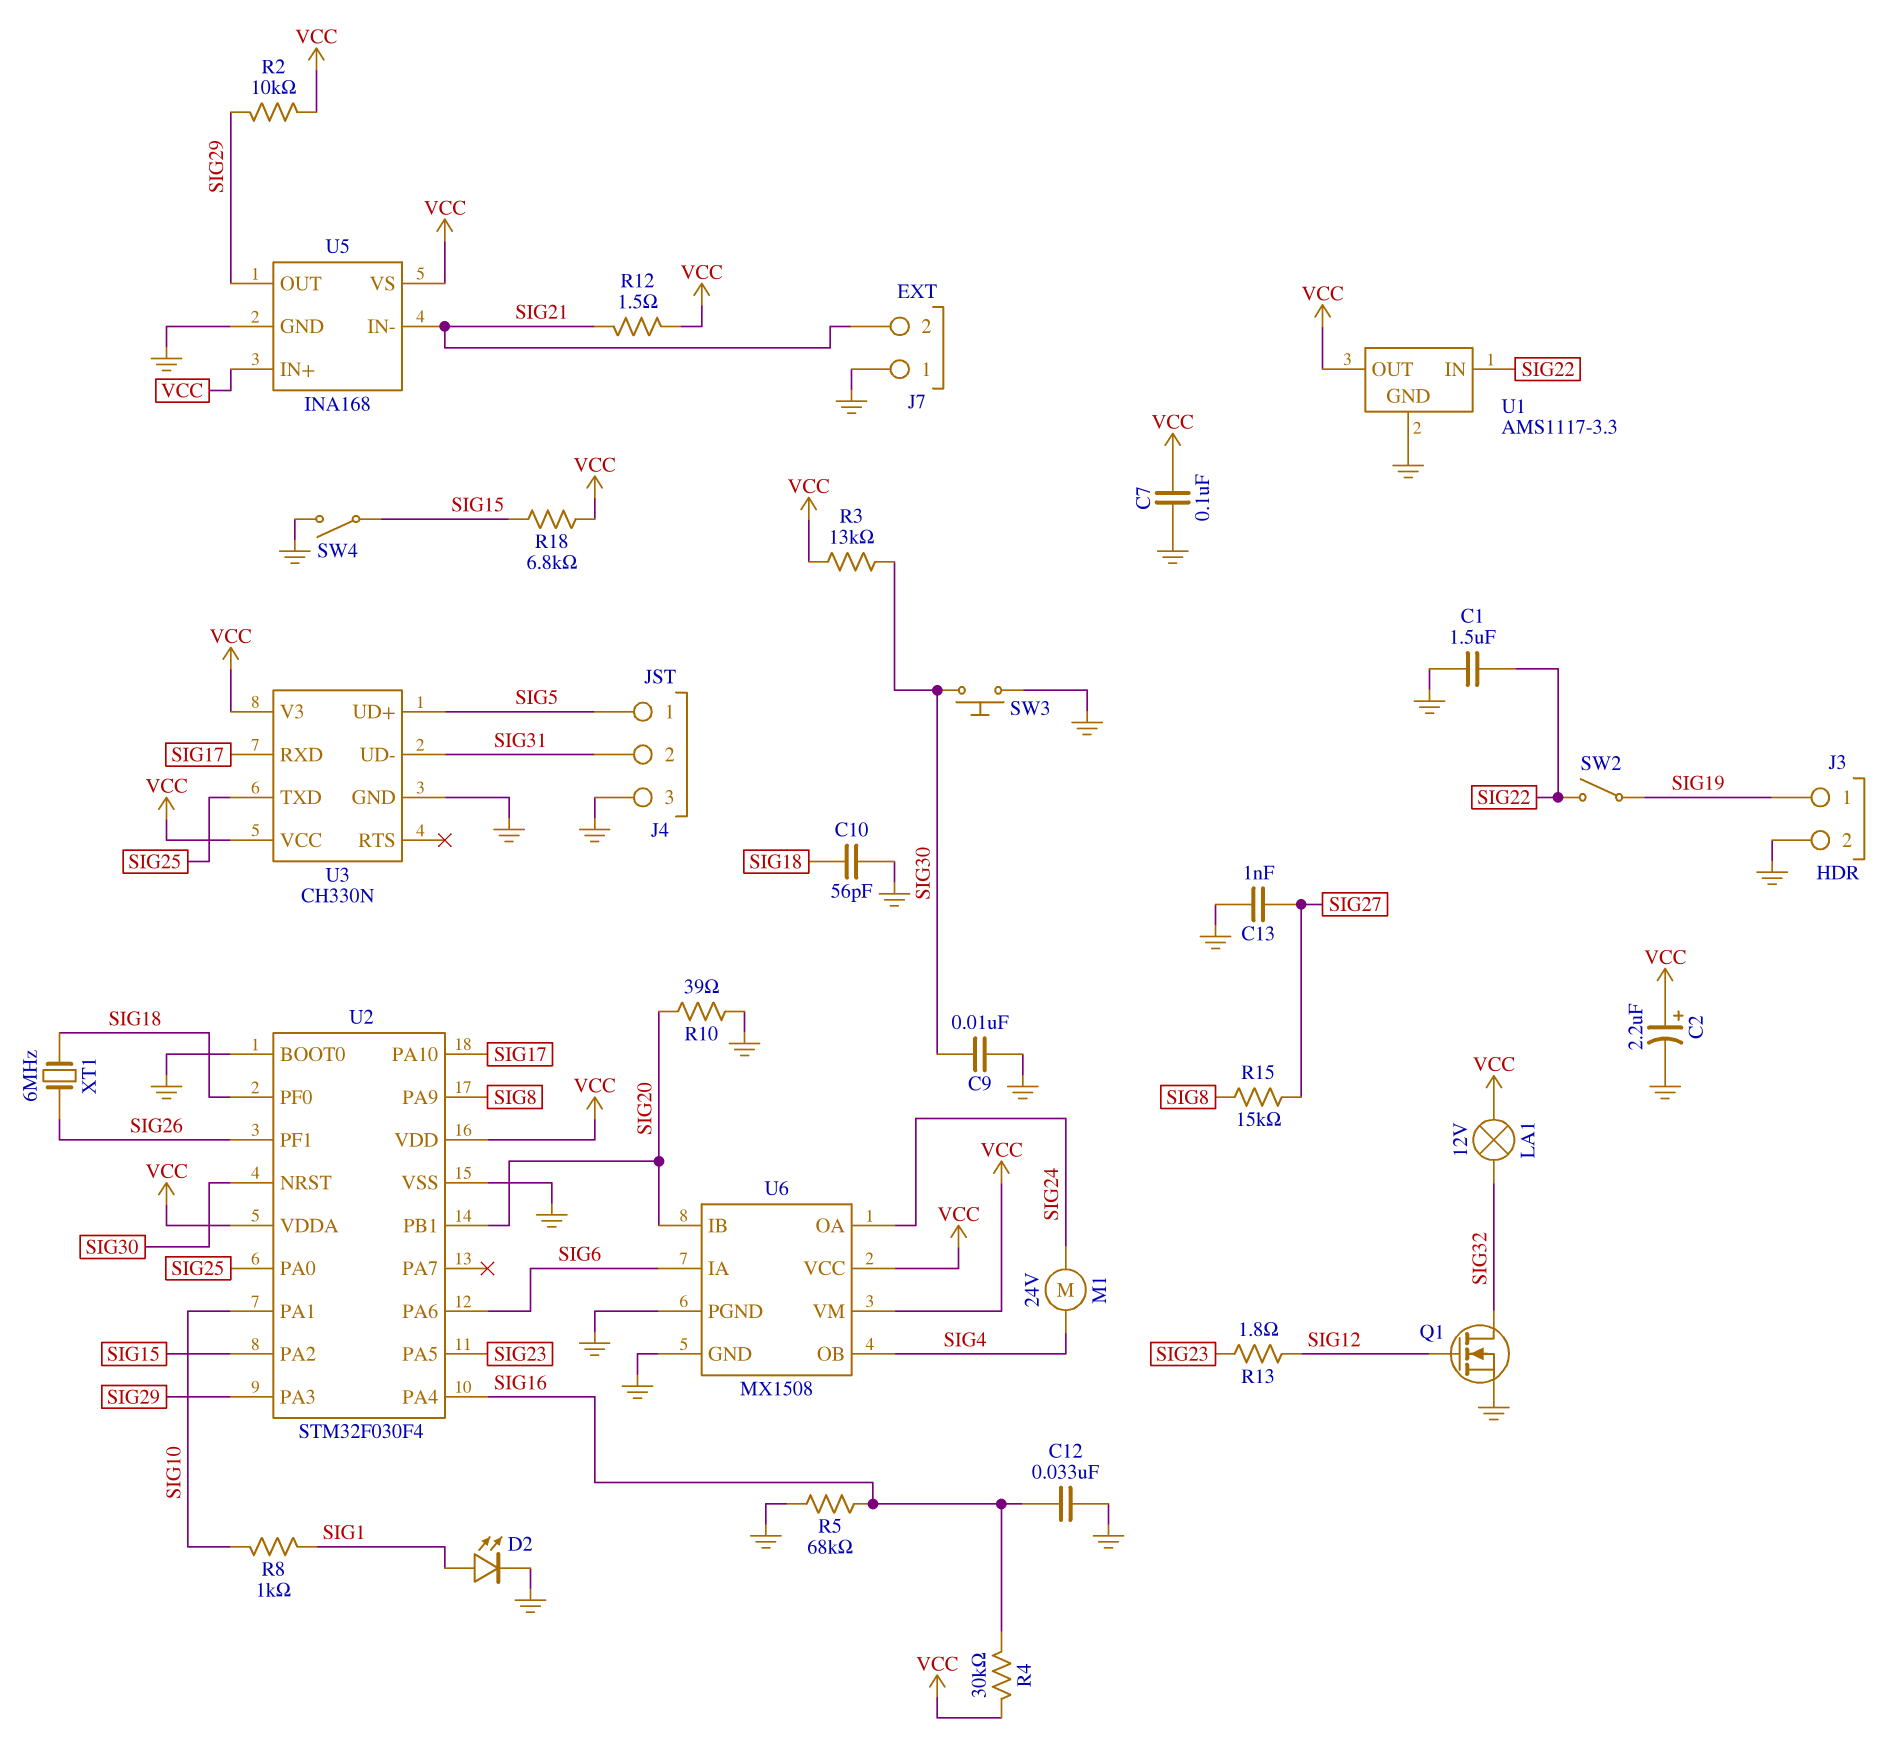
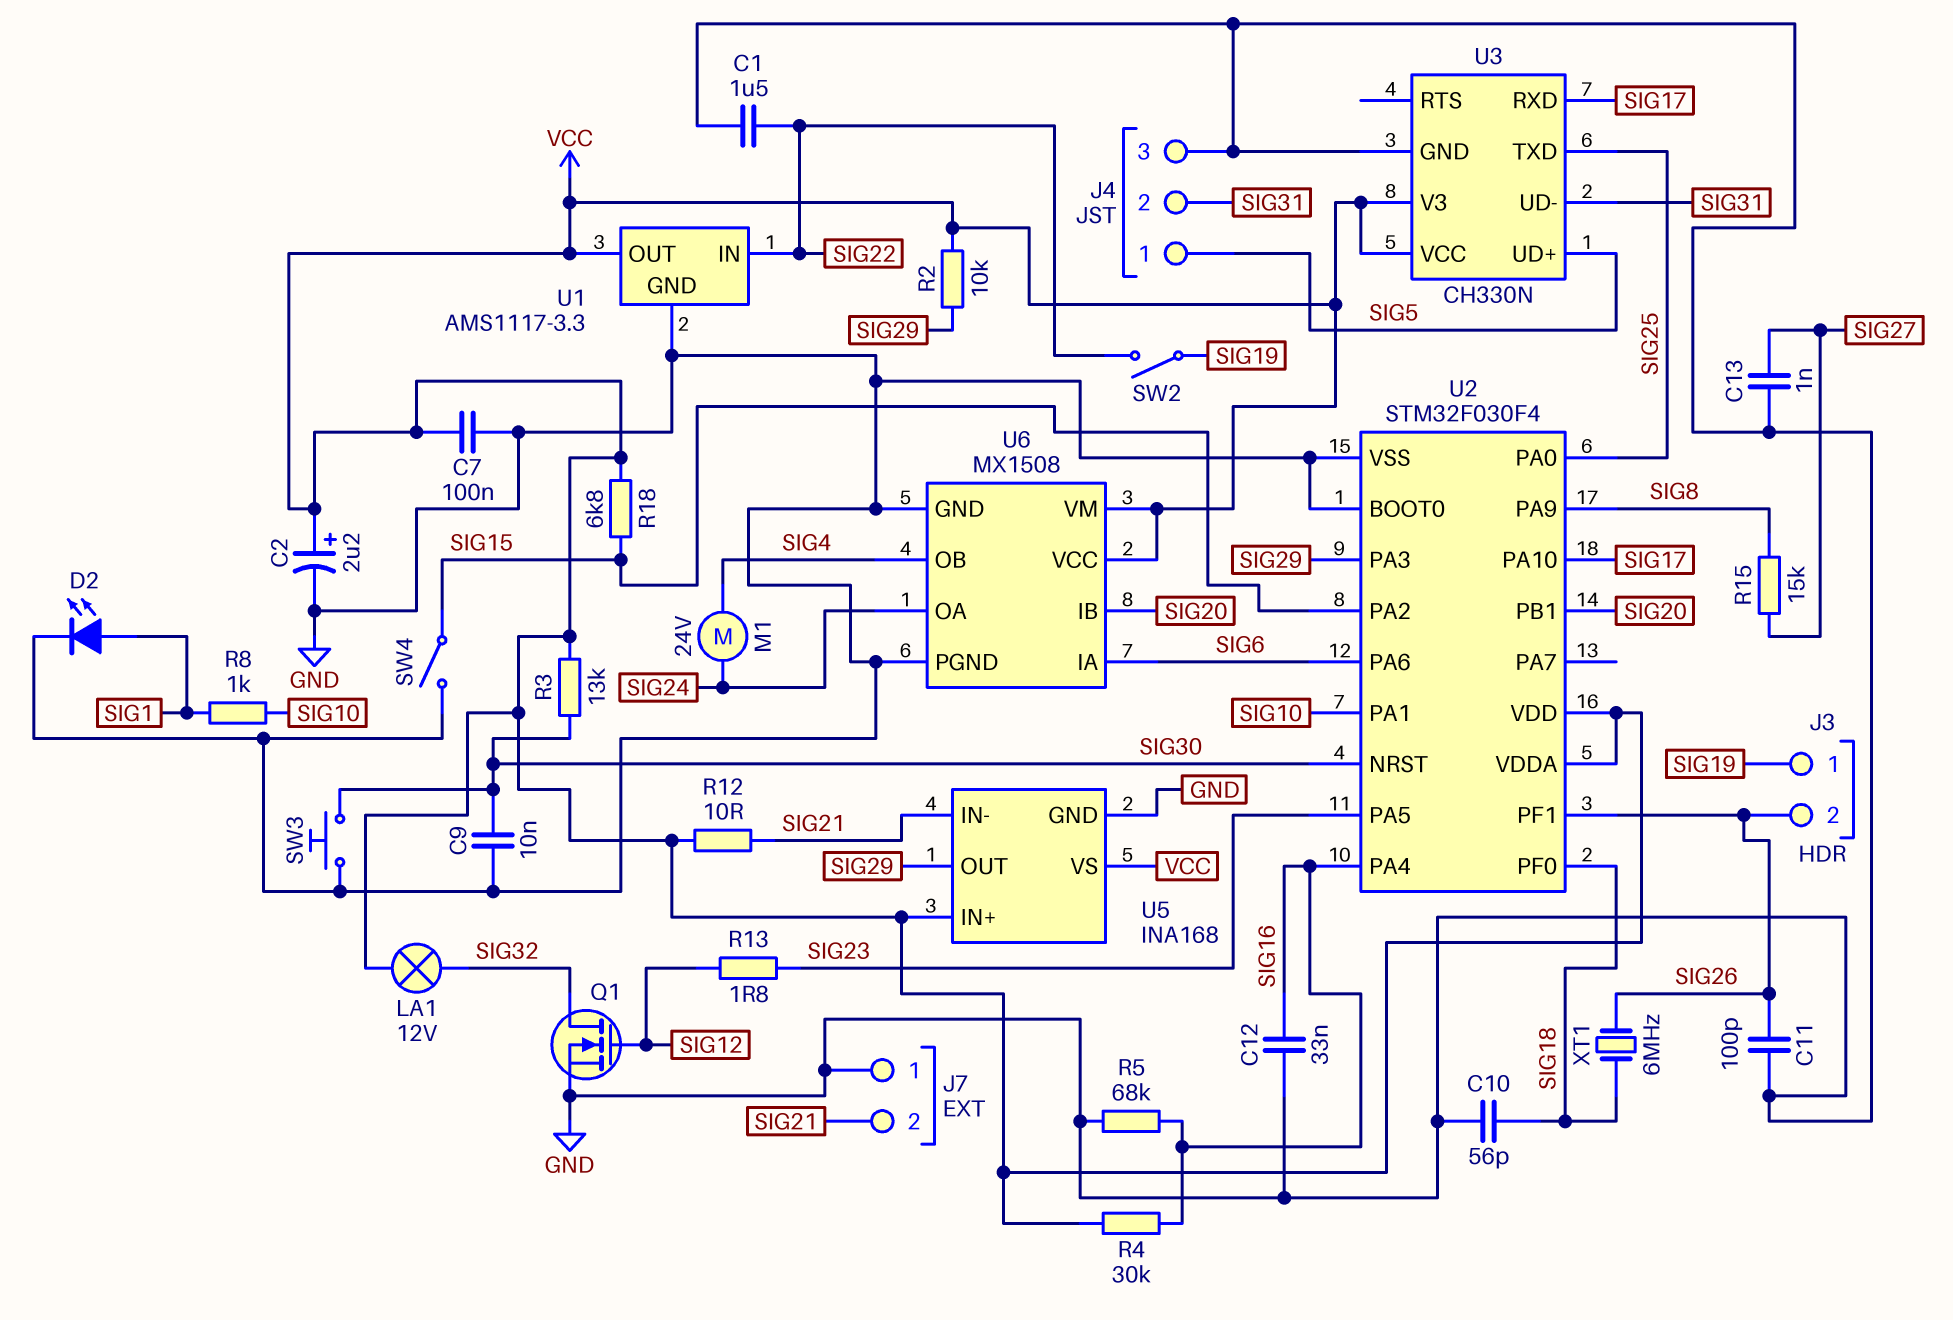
C11: none -> 100pF (GND, SIG26)
J3 pin 2: GND -> SIG26
R10: 39 (GND, SIG20) -> none
R12: 1.5 (SIG21, VCC) -> 10 (SIG21, VCC)

